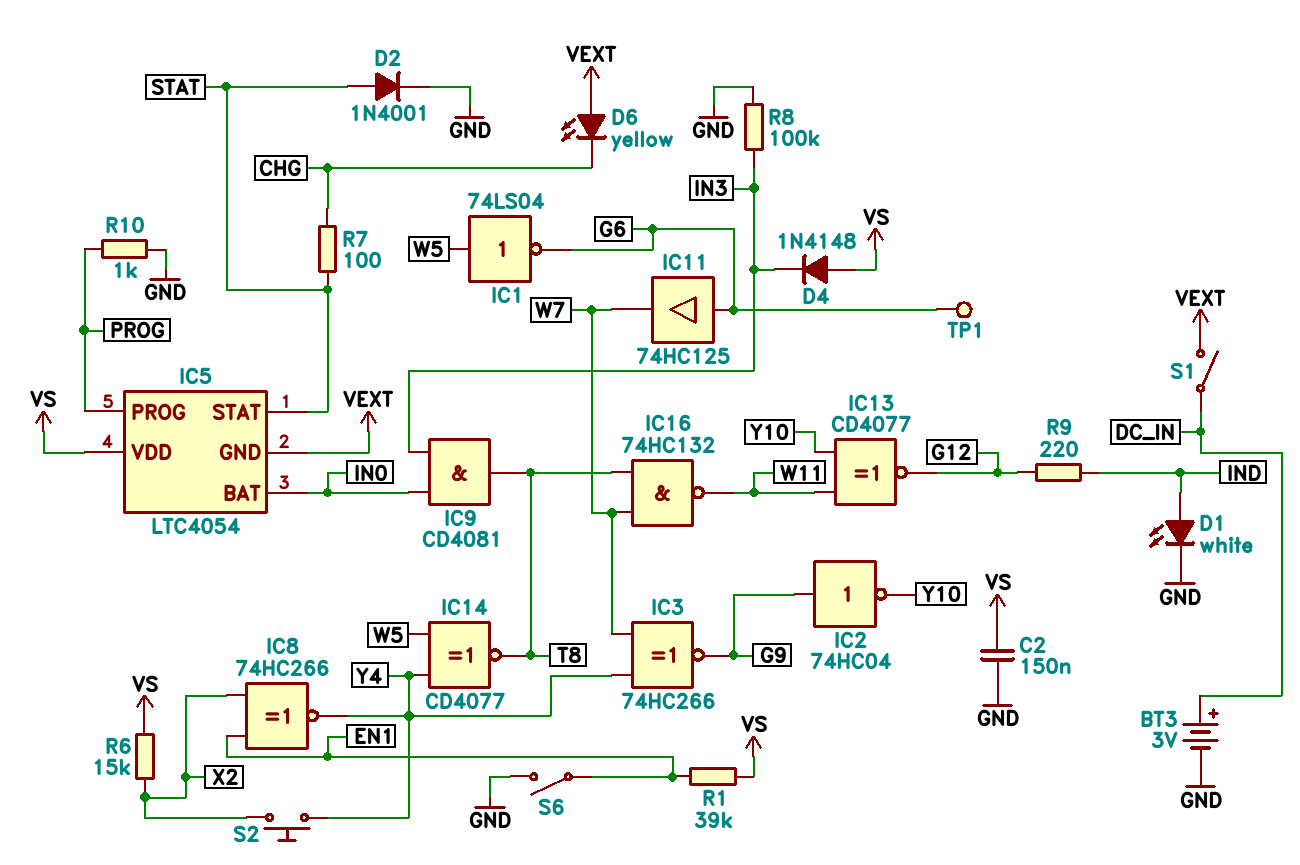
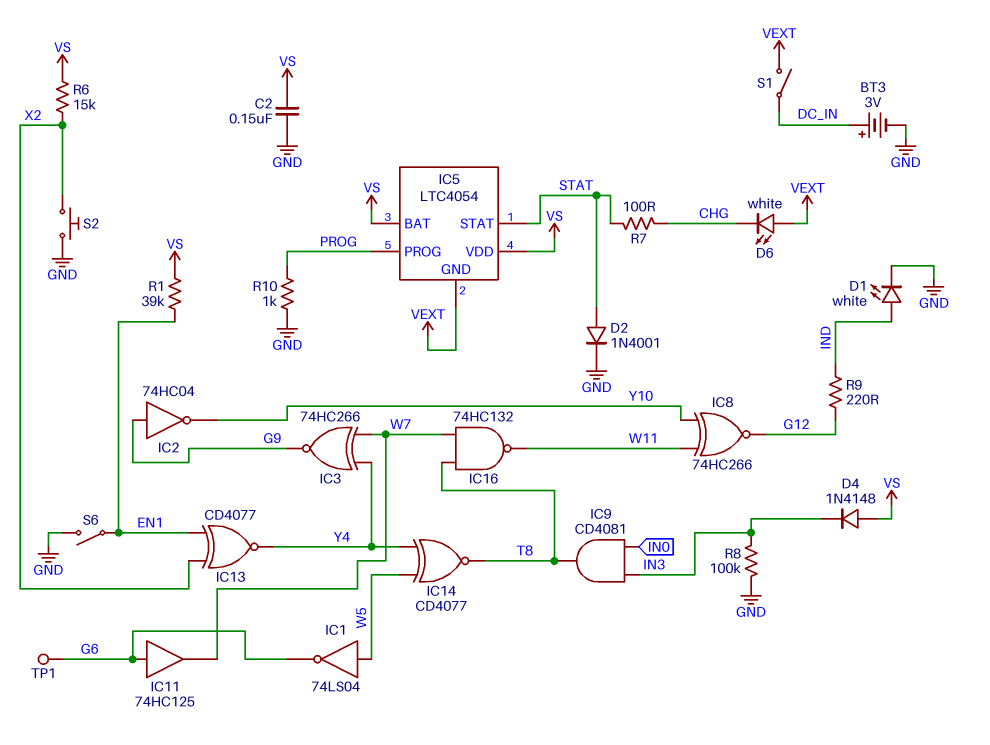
D6: LED yellow (A VEXT, K CHG) -> LED white (A VEXT, K CHG)
IC5 pin BAT: IN0 -> VS
IC8: XNOR 74HC266 (in EN1, in X2, out Y4) -> XNOR 74HC266 (in W11, in Y10, out G12)
IC13: XNOR CD4077 (in W11, in Y10, out G12) -> XNOR CD4077 (in EN1, in X2, out Y4)
S2: button (X2, Y4) -> button (GND, X2)

